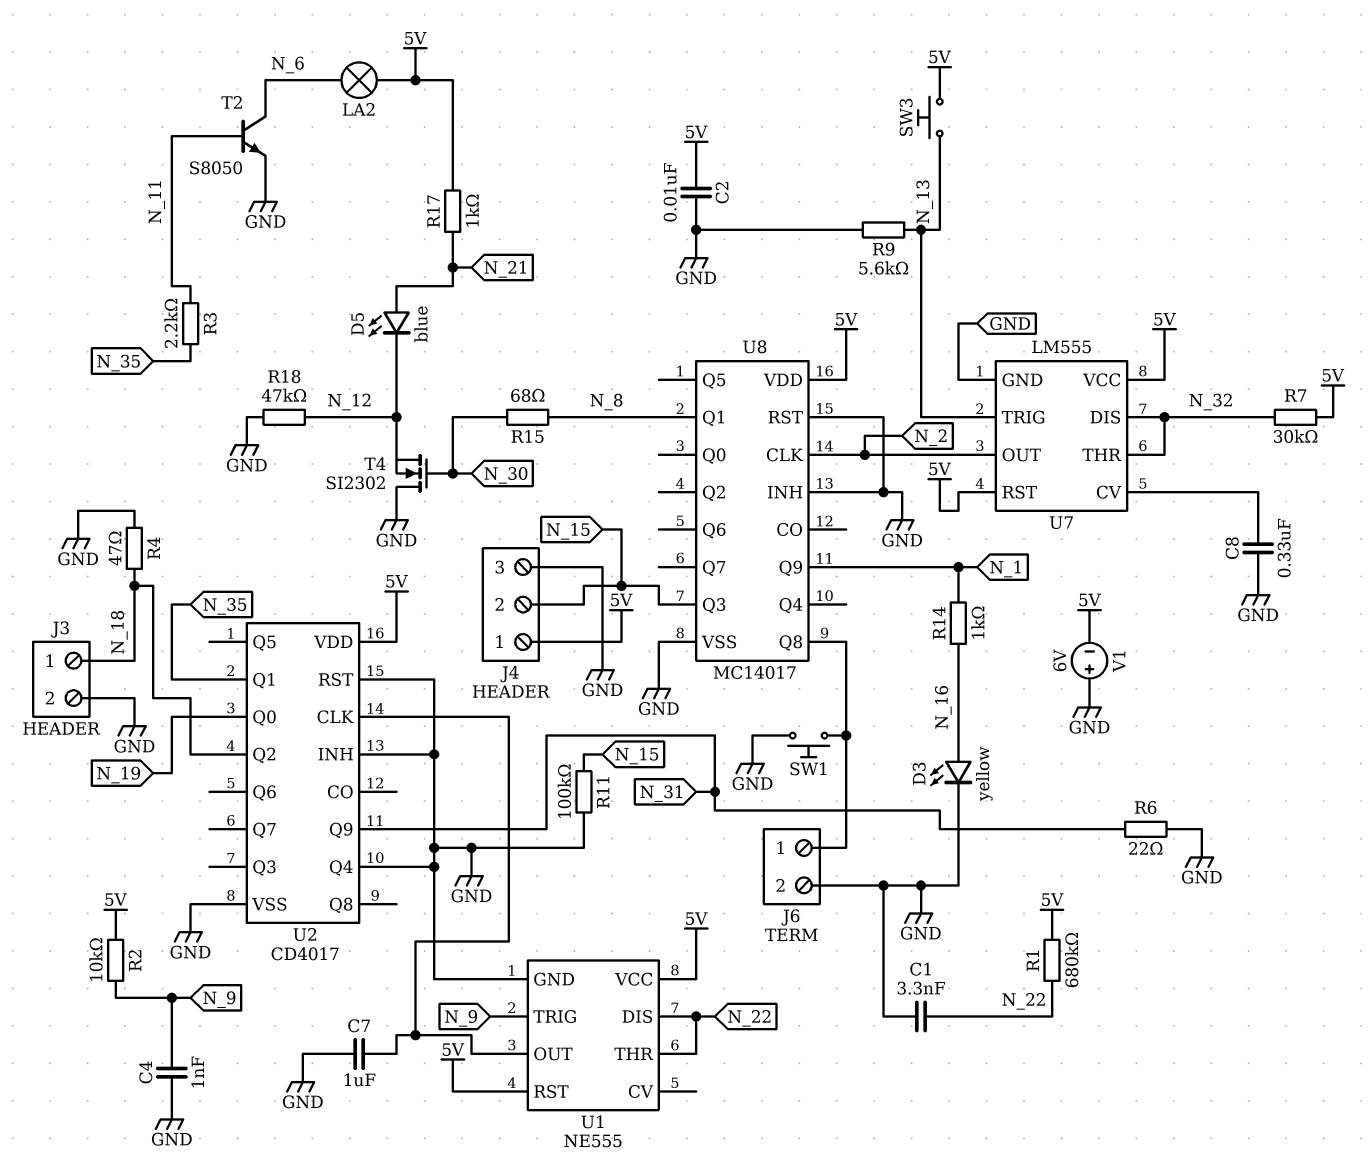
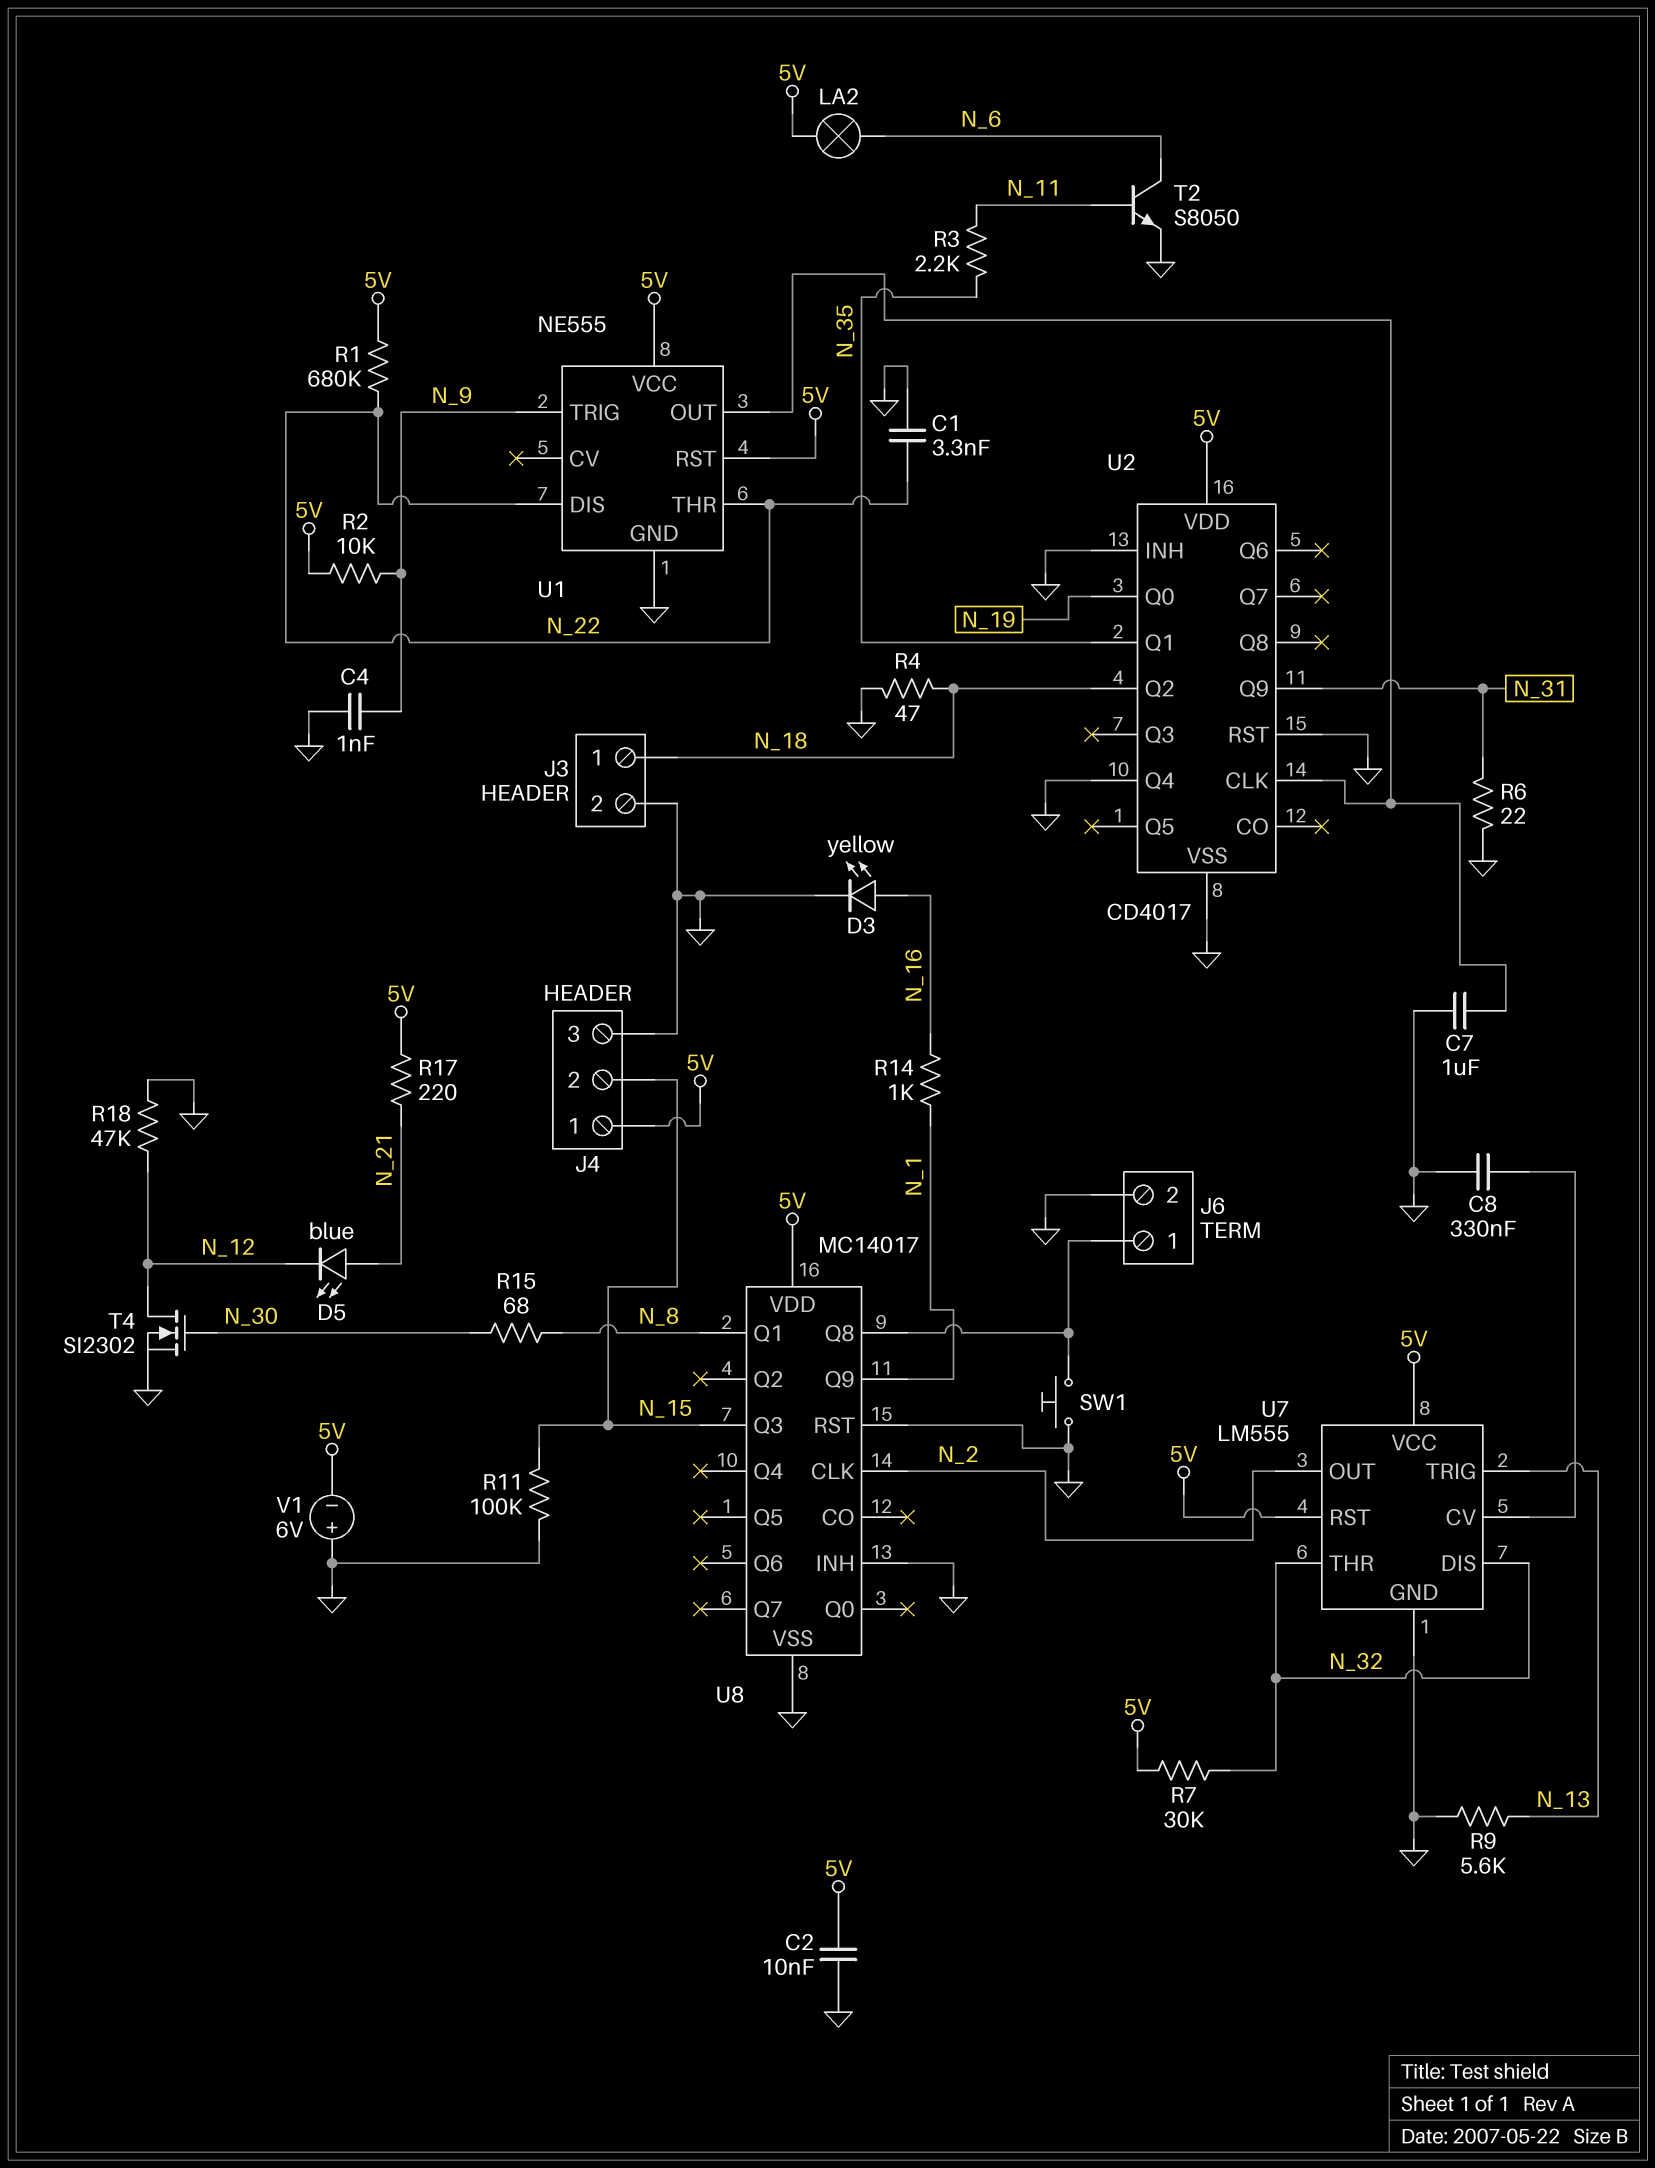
R17: 1k (5V, N_21) -> 220 (5V, N_21)
SW3: button (5V, N_13) -> none
T4: NMOS SI2302 (G N_30, D GND, S N_12) -> NMOS SI2302 (G N_30, D N_12, S GND)

